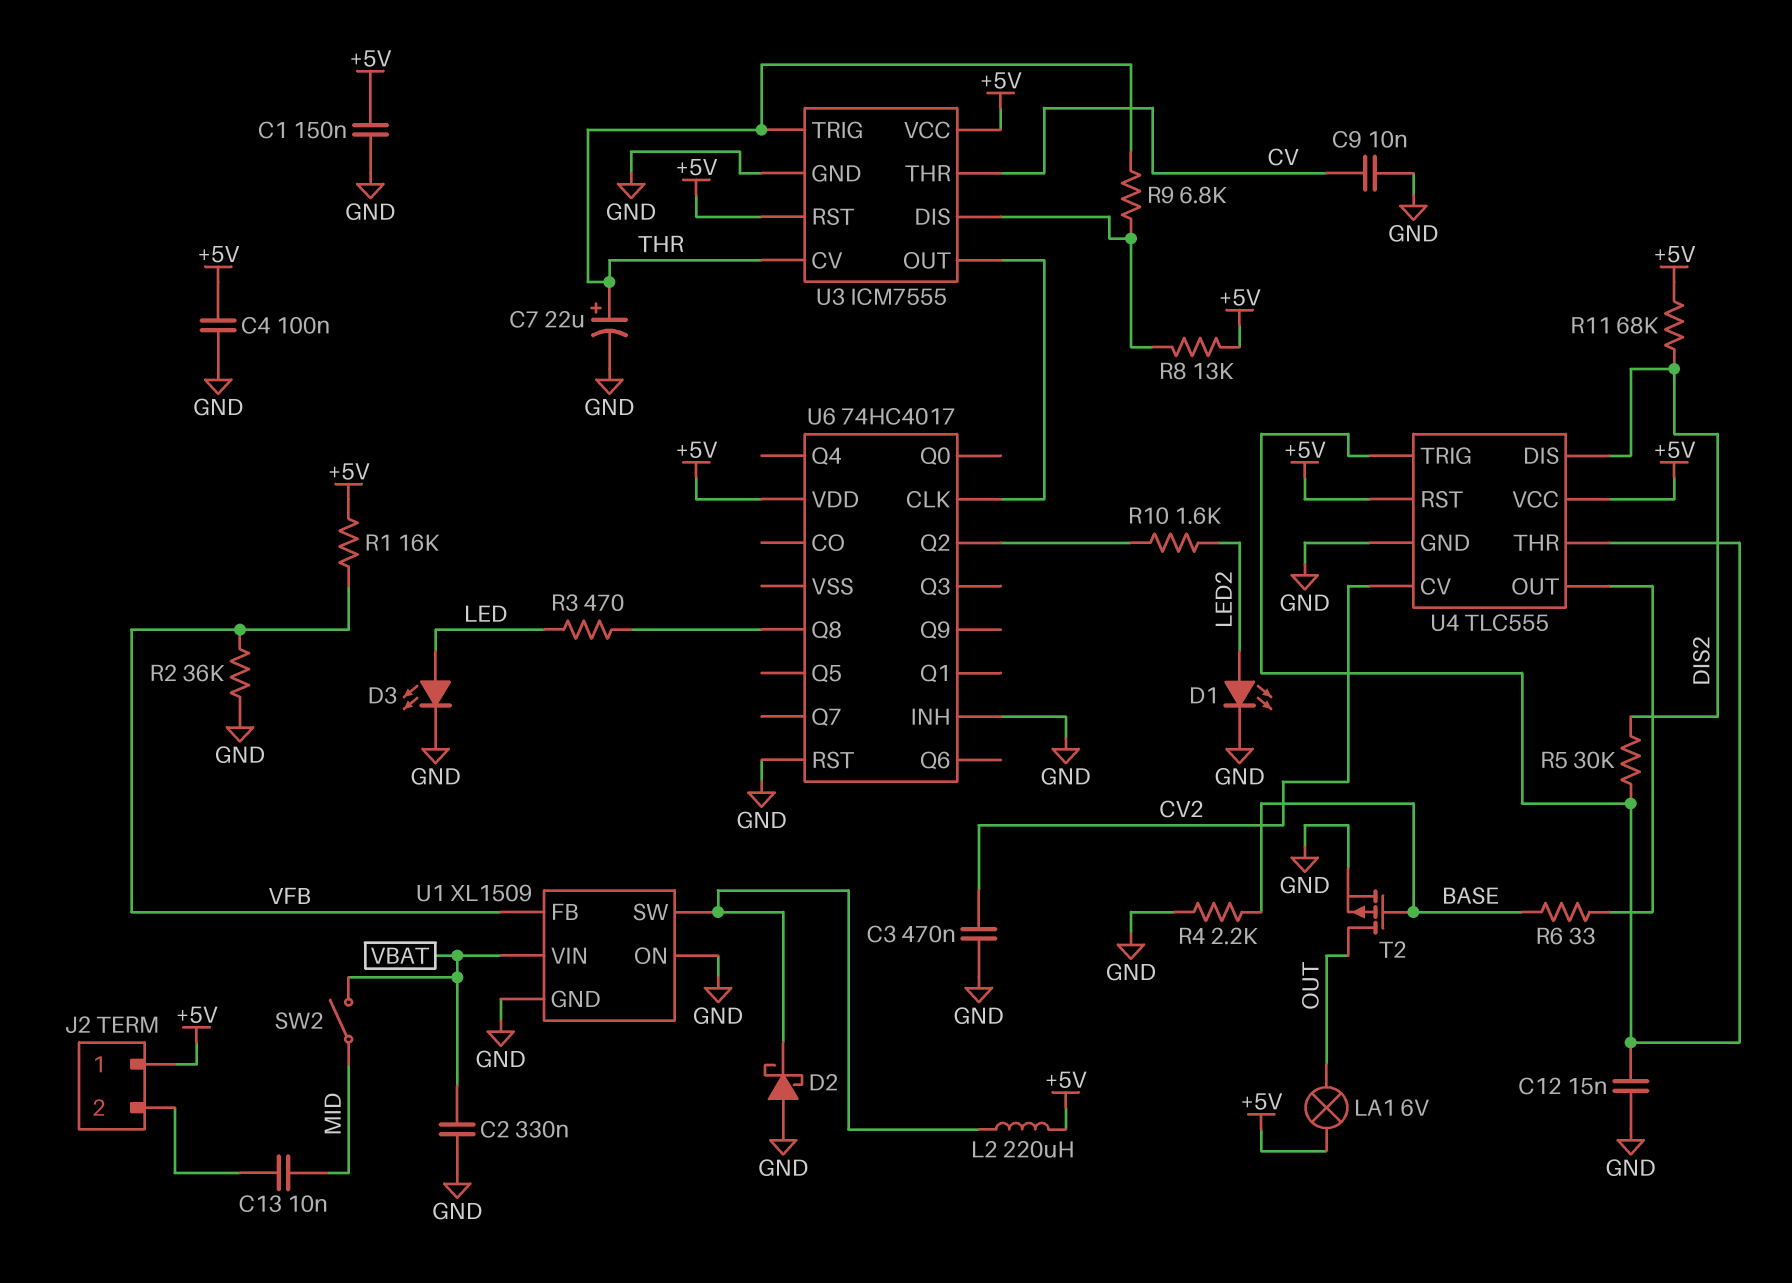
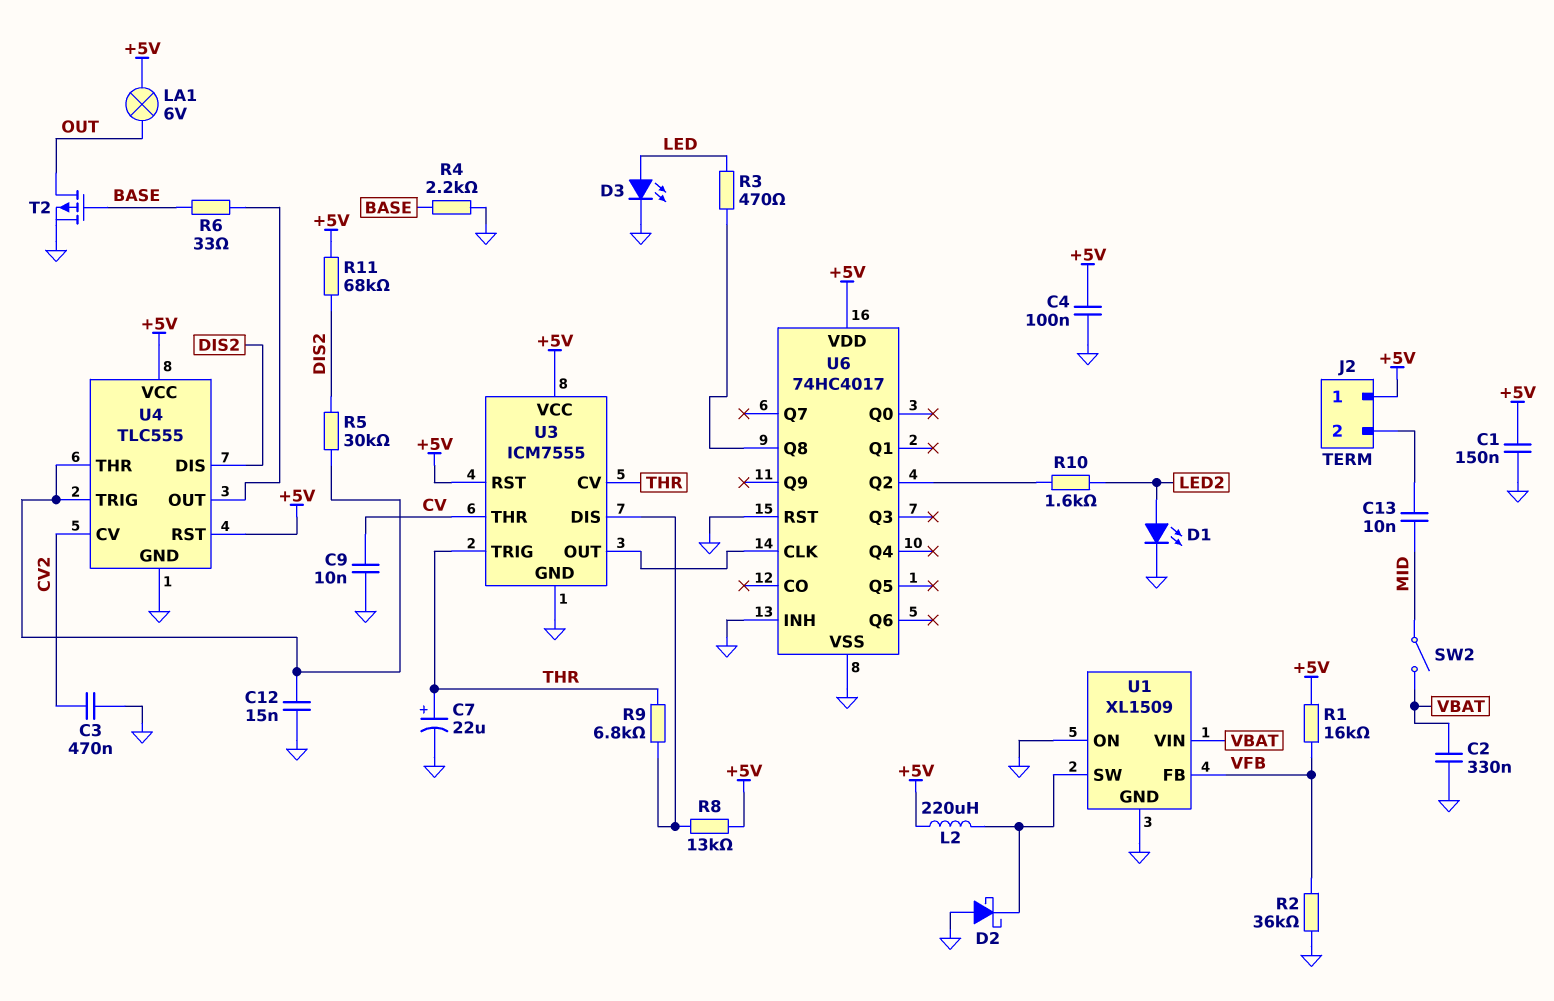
U6 pin VSS: none -> GND

